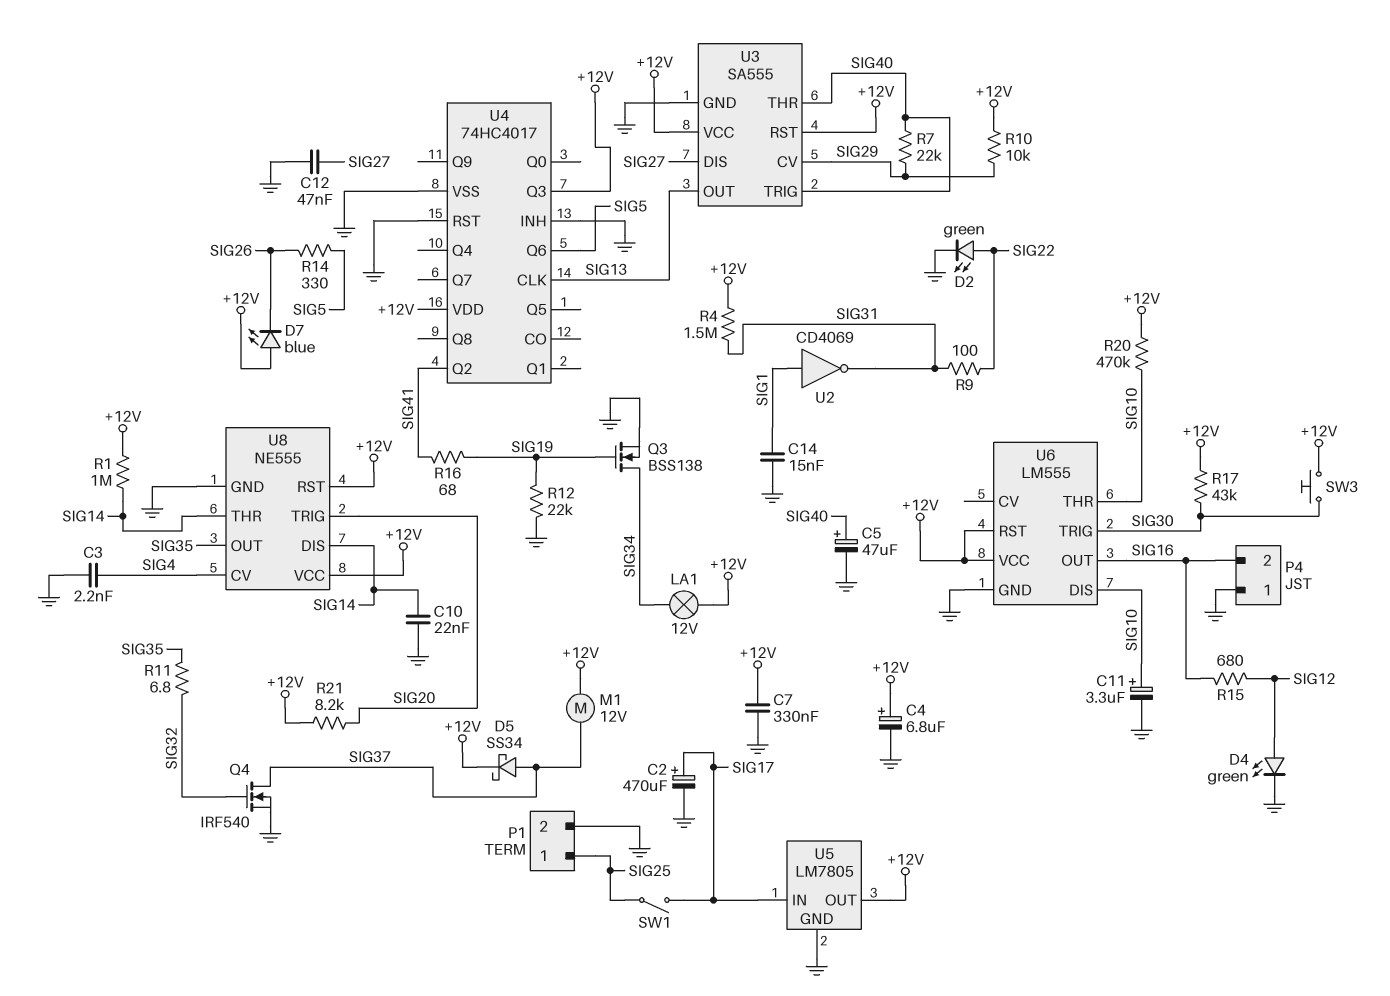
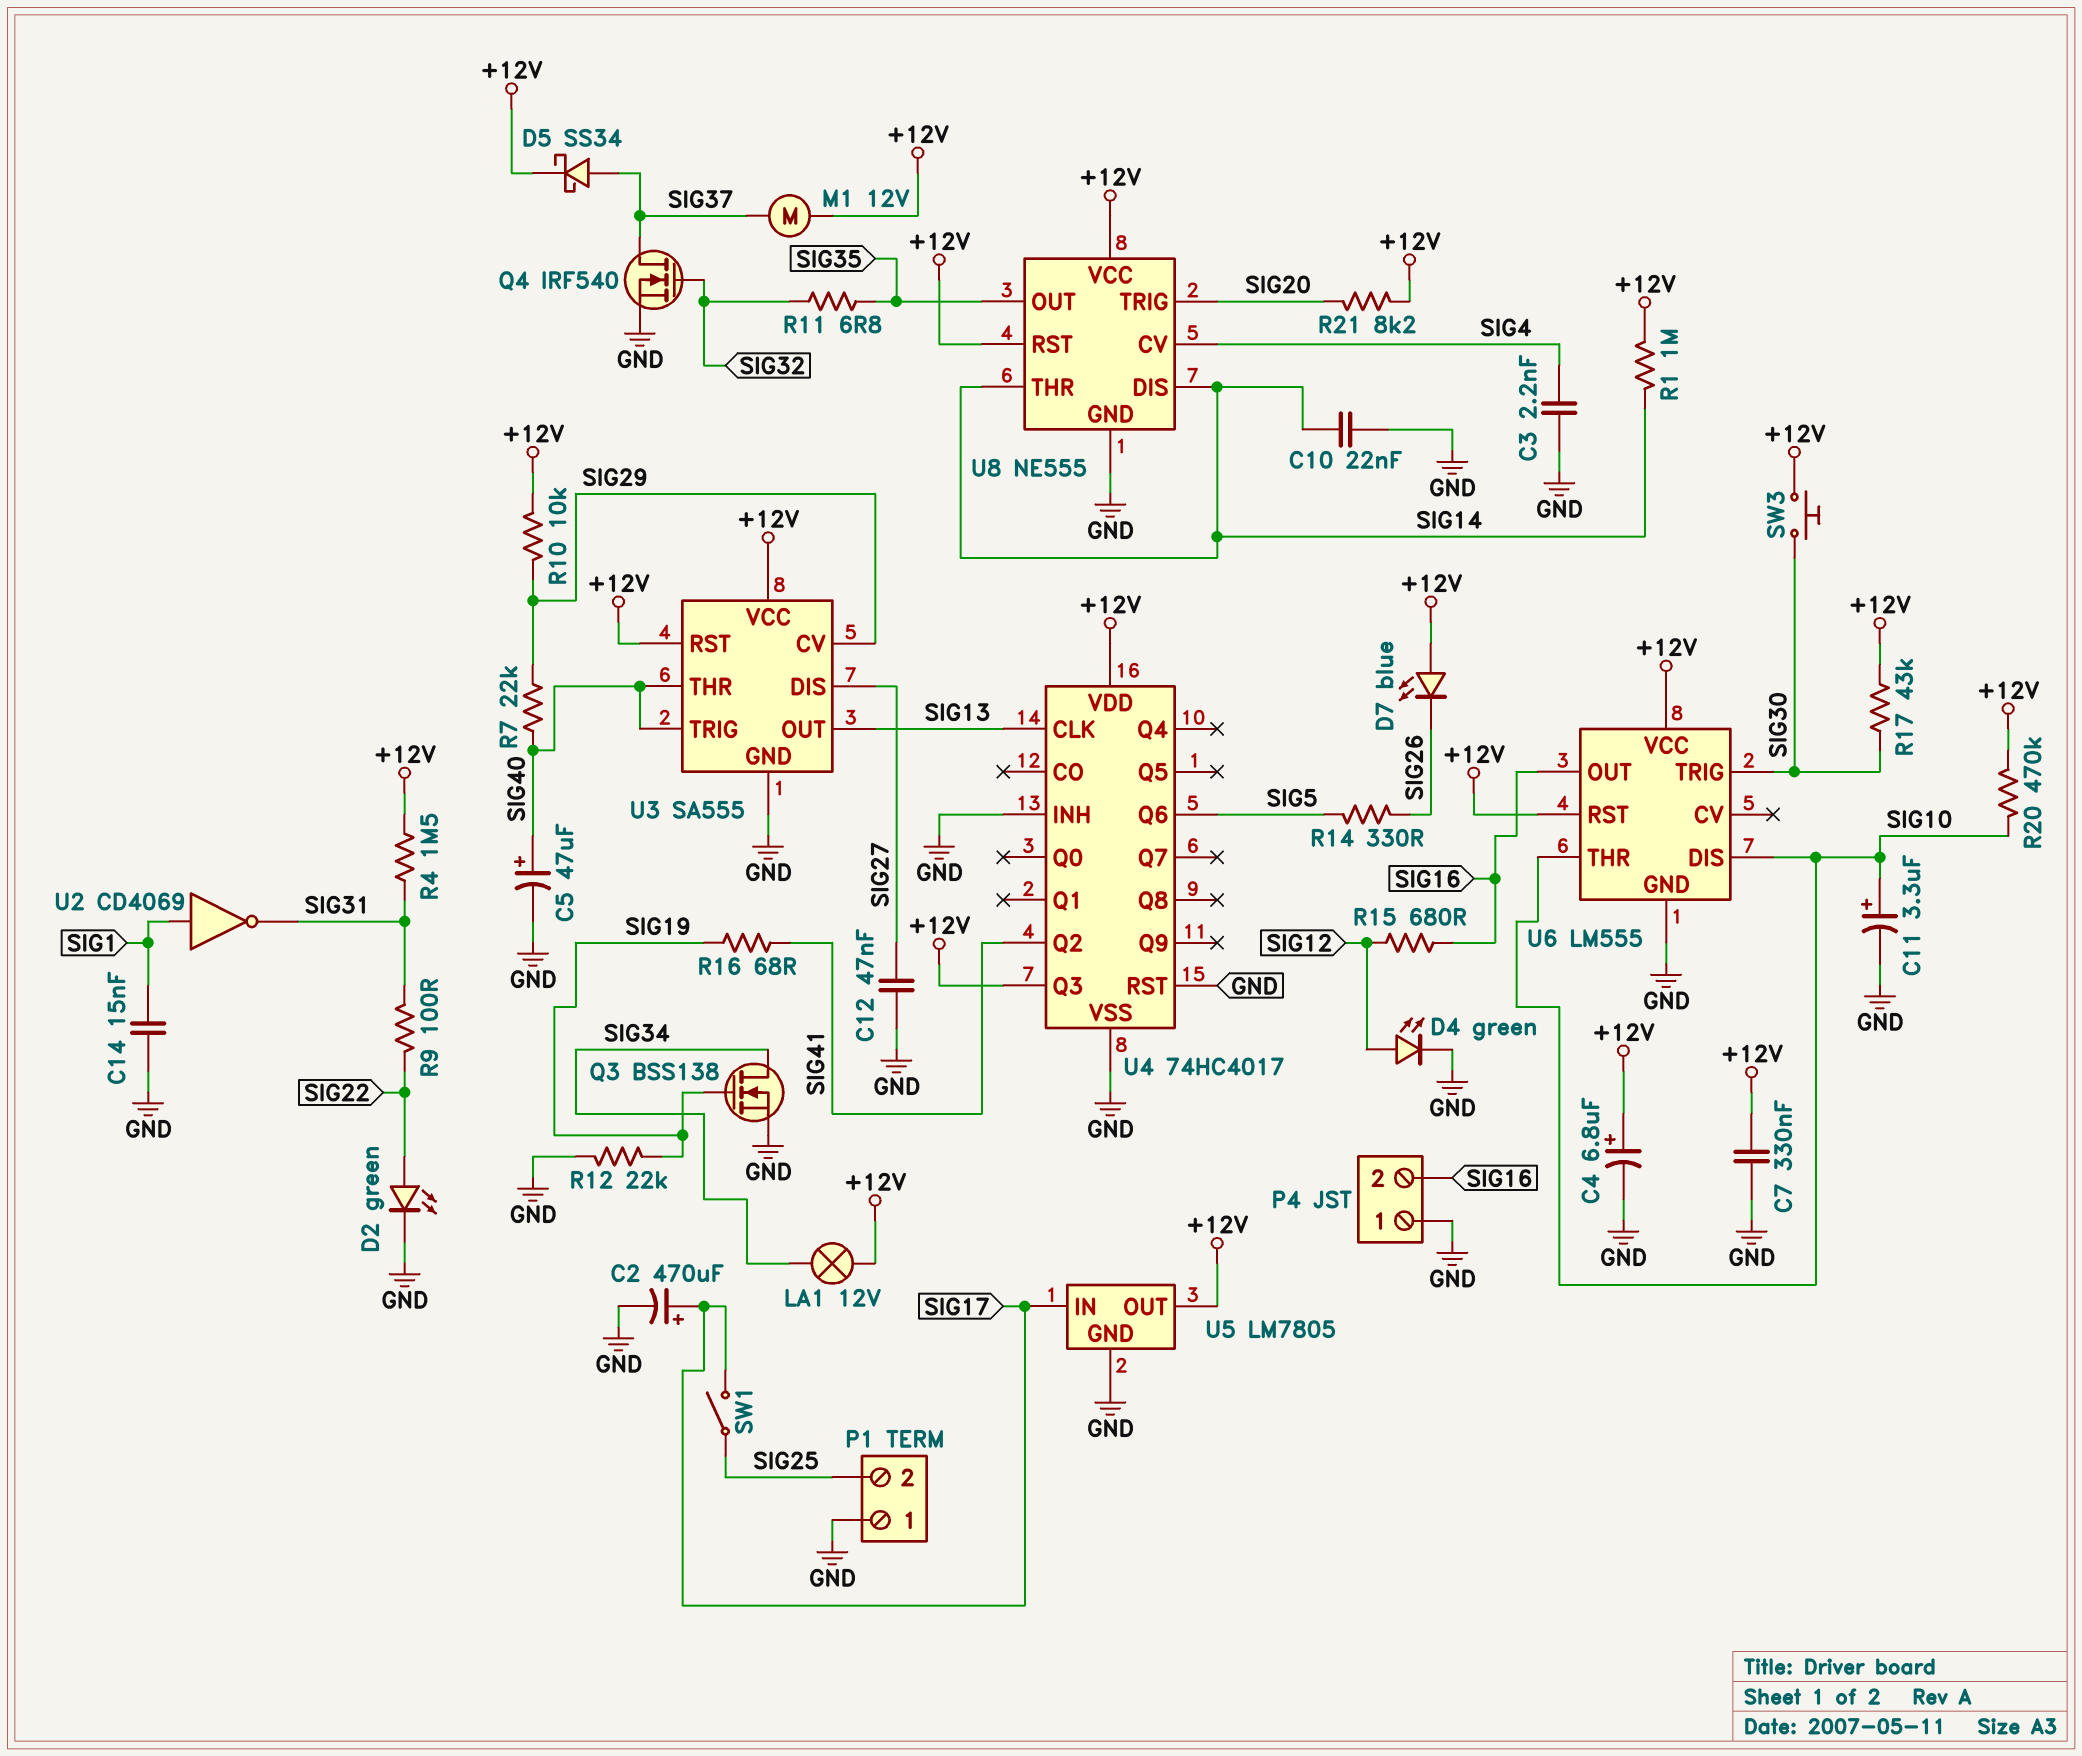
P1 pin 1: SIG25 -> GND
P1 pin 2: GND -> SIG25

